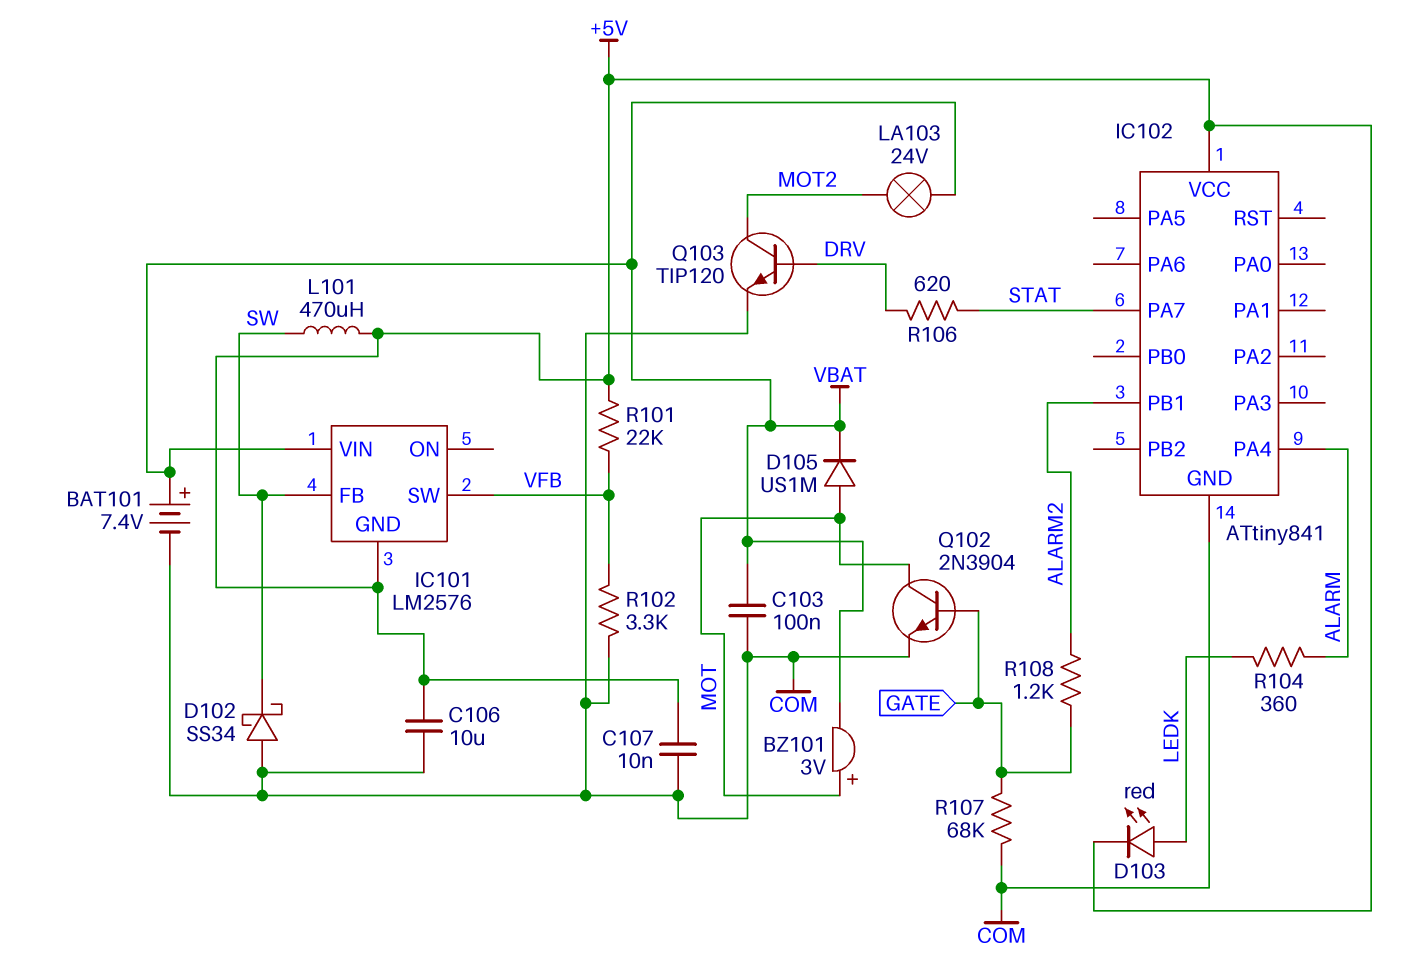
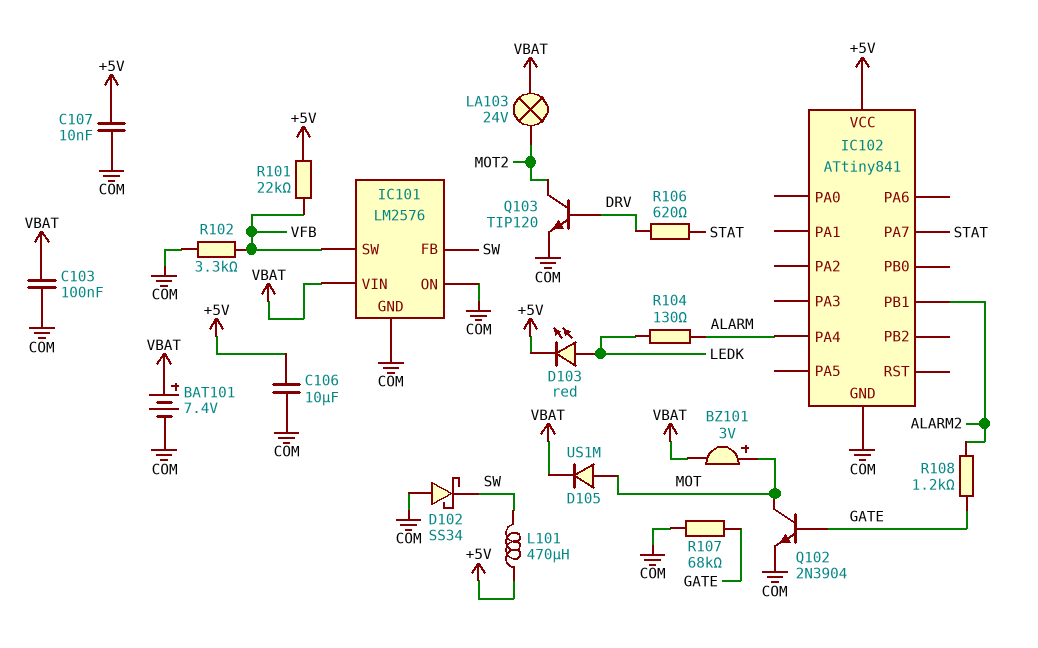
IC101 pin GND: +5V -> COM
IC101 pin ON: none -> COM
R104: 360 (ALARM, LEDK) -> 130 (ALARM, LEDK)

